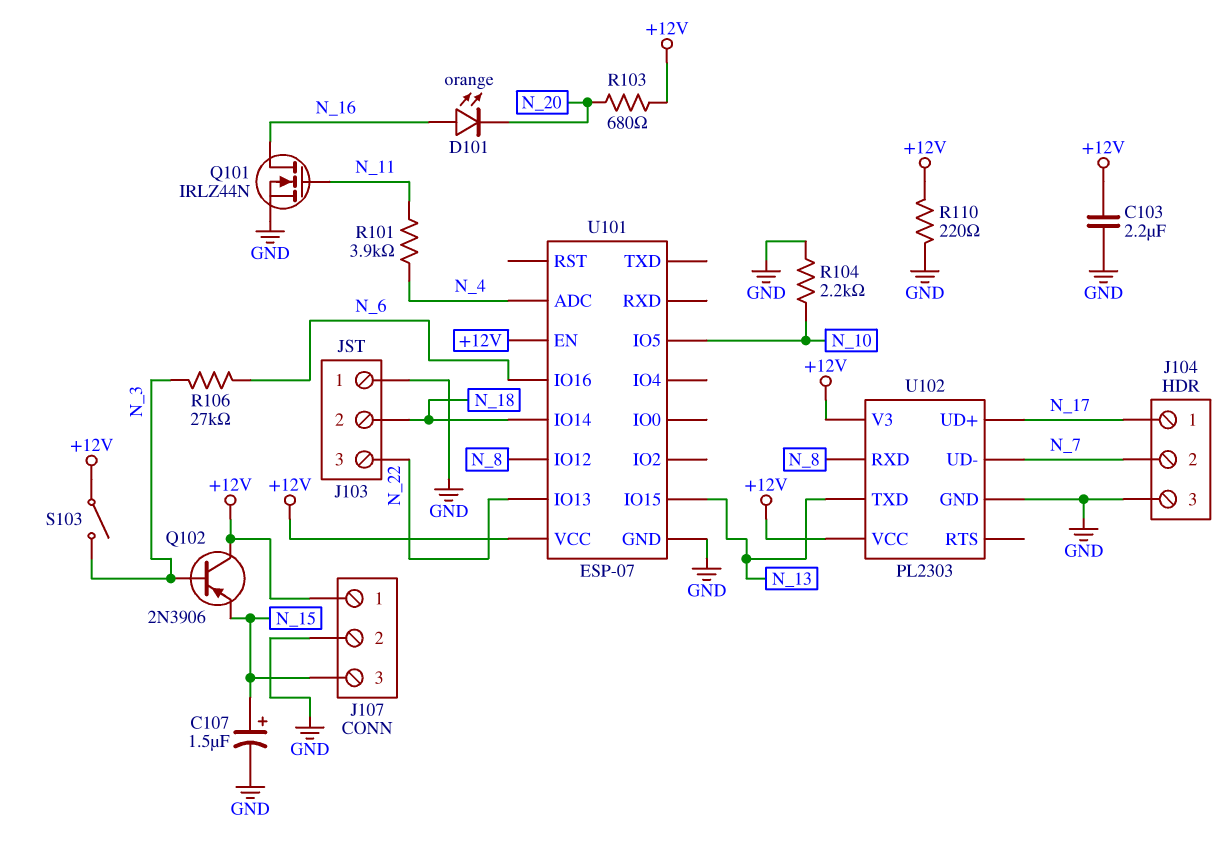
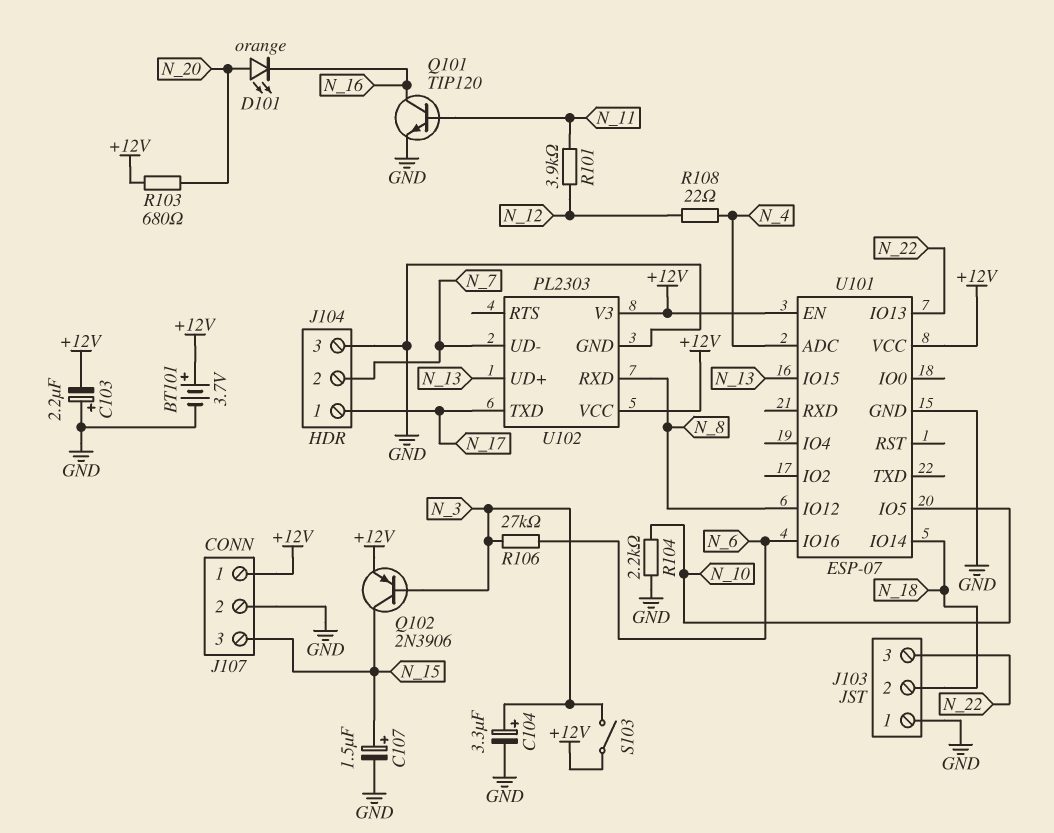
BT101: none -> 3.7V (plus +12V, minus GND)
C103: 2.2uF (+12V, GND) -> 2.2uF (plus GND, minus +12V)
C104: none -> 3.3uF (plus N_3, minus GND)
D101: LED orange (A N_16, K N_20) -> LED orange (A N_20, K N_16)
Q101: NMOS IRLZ44N (G N_11, D N_16, S GND) -> NPN TIP120 (B N_11, C N_16, E GND)
Q102: PNP 2N3906 (B N_3, C +12V, E N_15) -> PNP 2N3906 (B N_3, C N_15, E +12V)
R101: 3.9k (N_4, N_11) -> 3.9k (N_11, N_12)
R108: none -> 22 (N_4, N_12)
R110: 220 (+12V, GND) -> none
U102 pin TXD: N_13 -> N_17
U102 pin UD+: N_17 -> N_13

